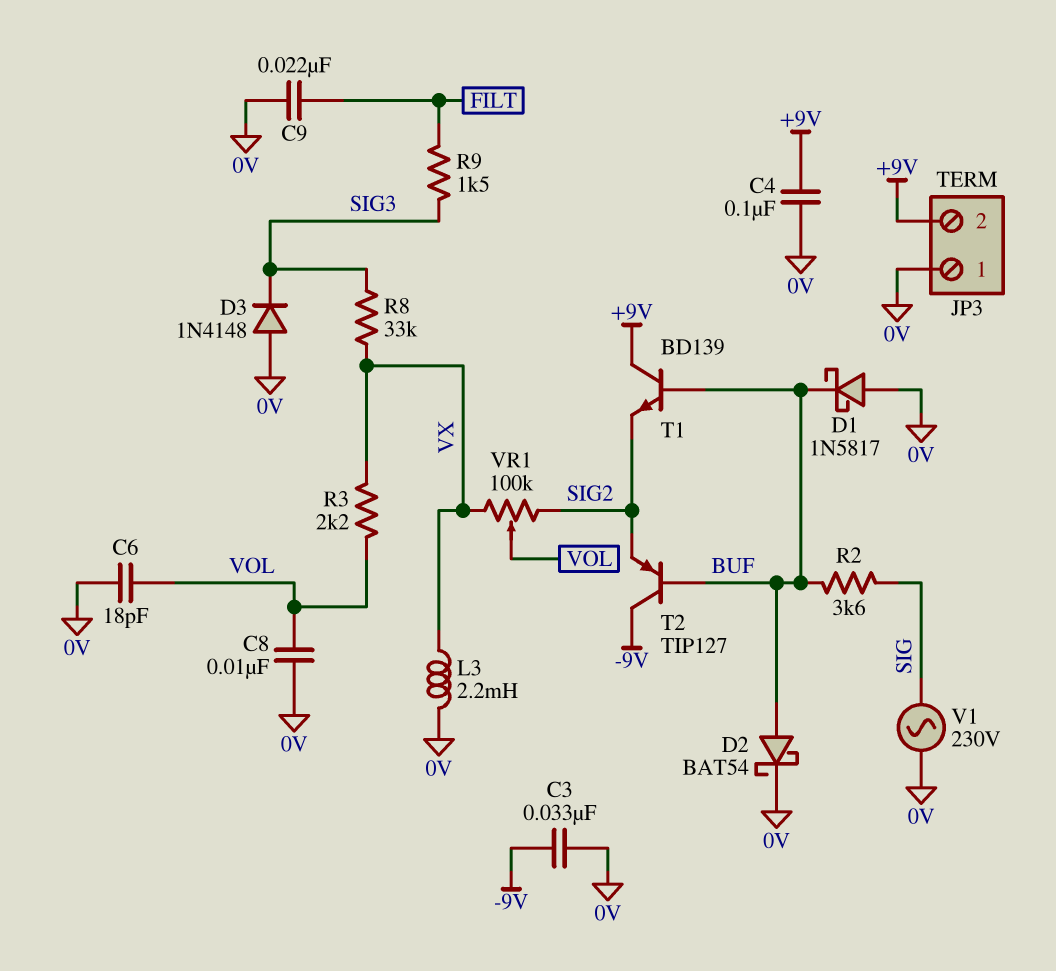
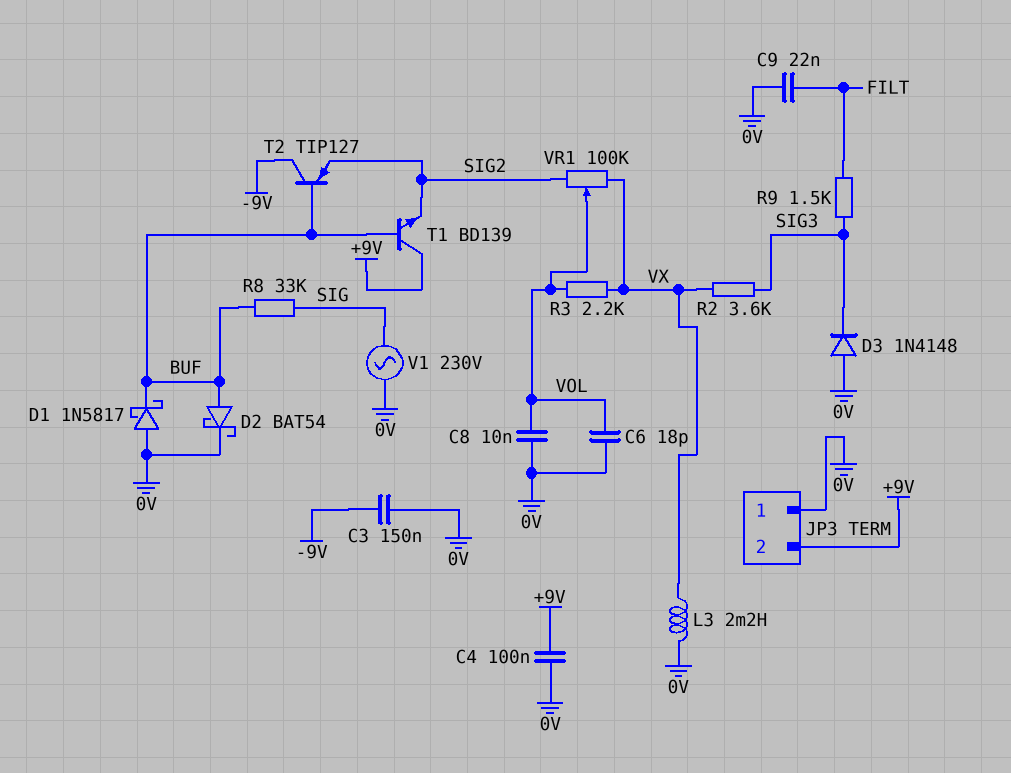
C3: 33nF (-9V, 0V) -> 150nF (-9V, 0V)
R2: 3.6k (BUF, SIG) -> 3.6k (SIG3, VX)
R8: 33k (SIG3, VX) -> 33k (BUF, SIG)

